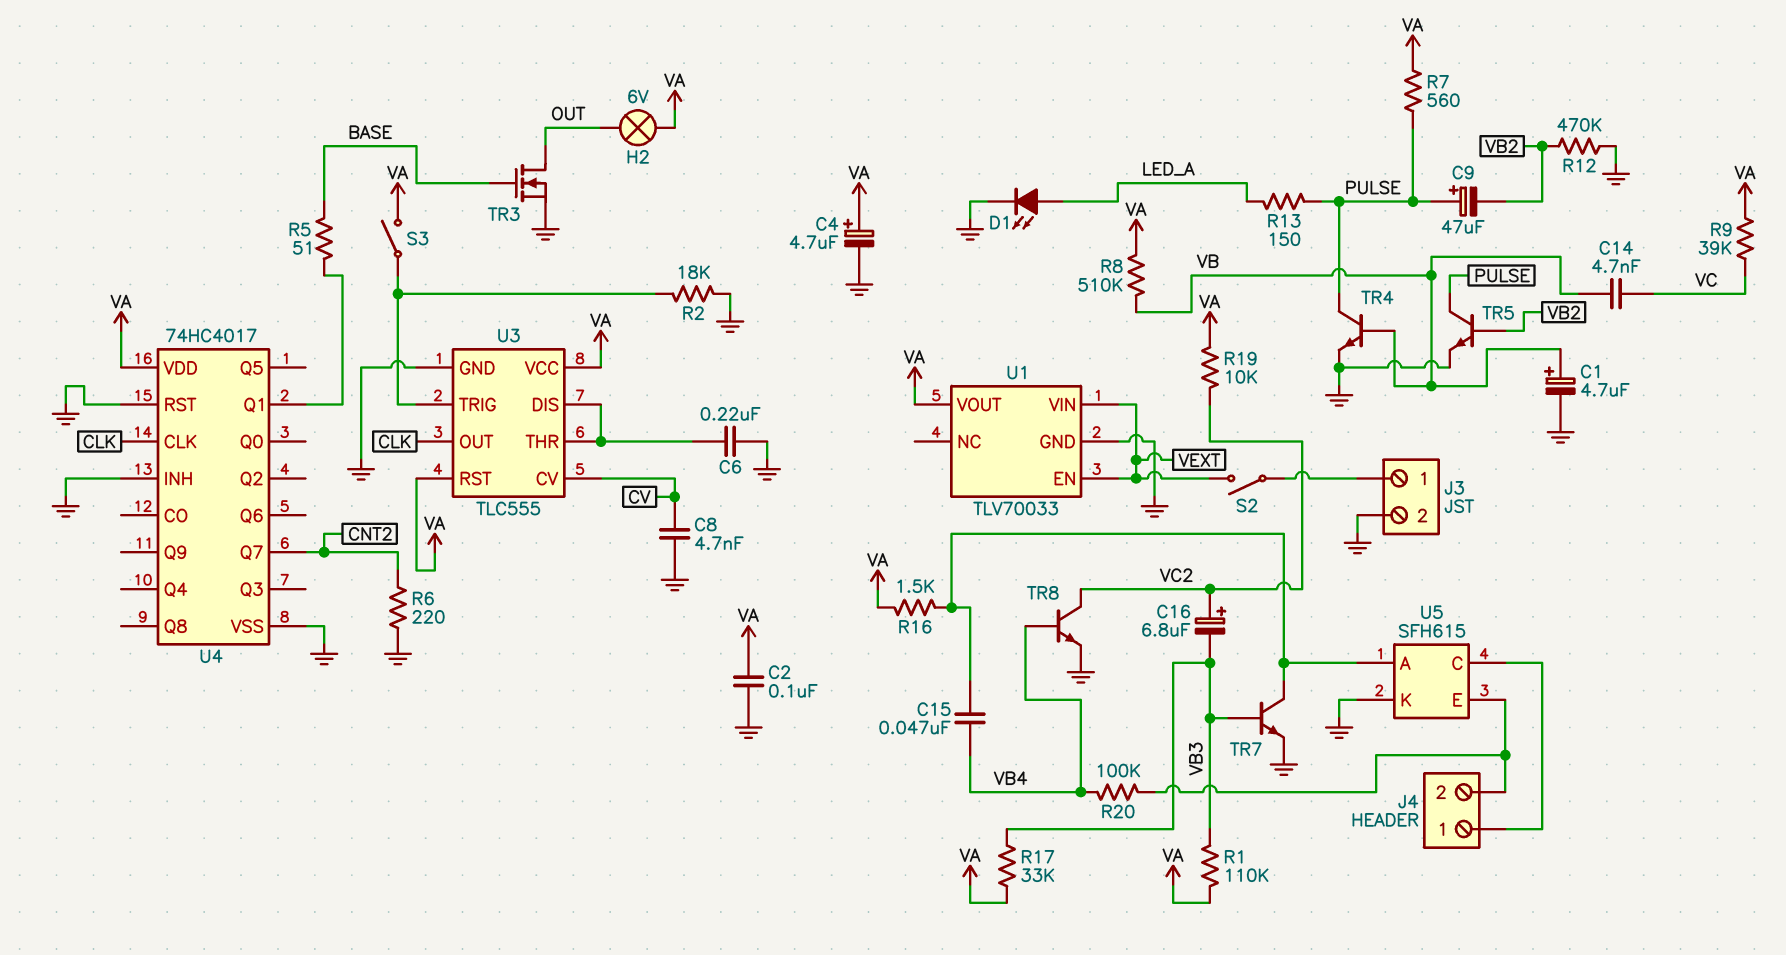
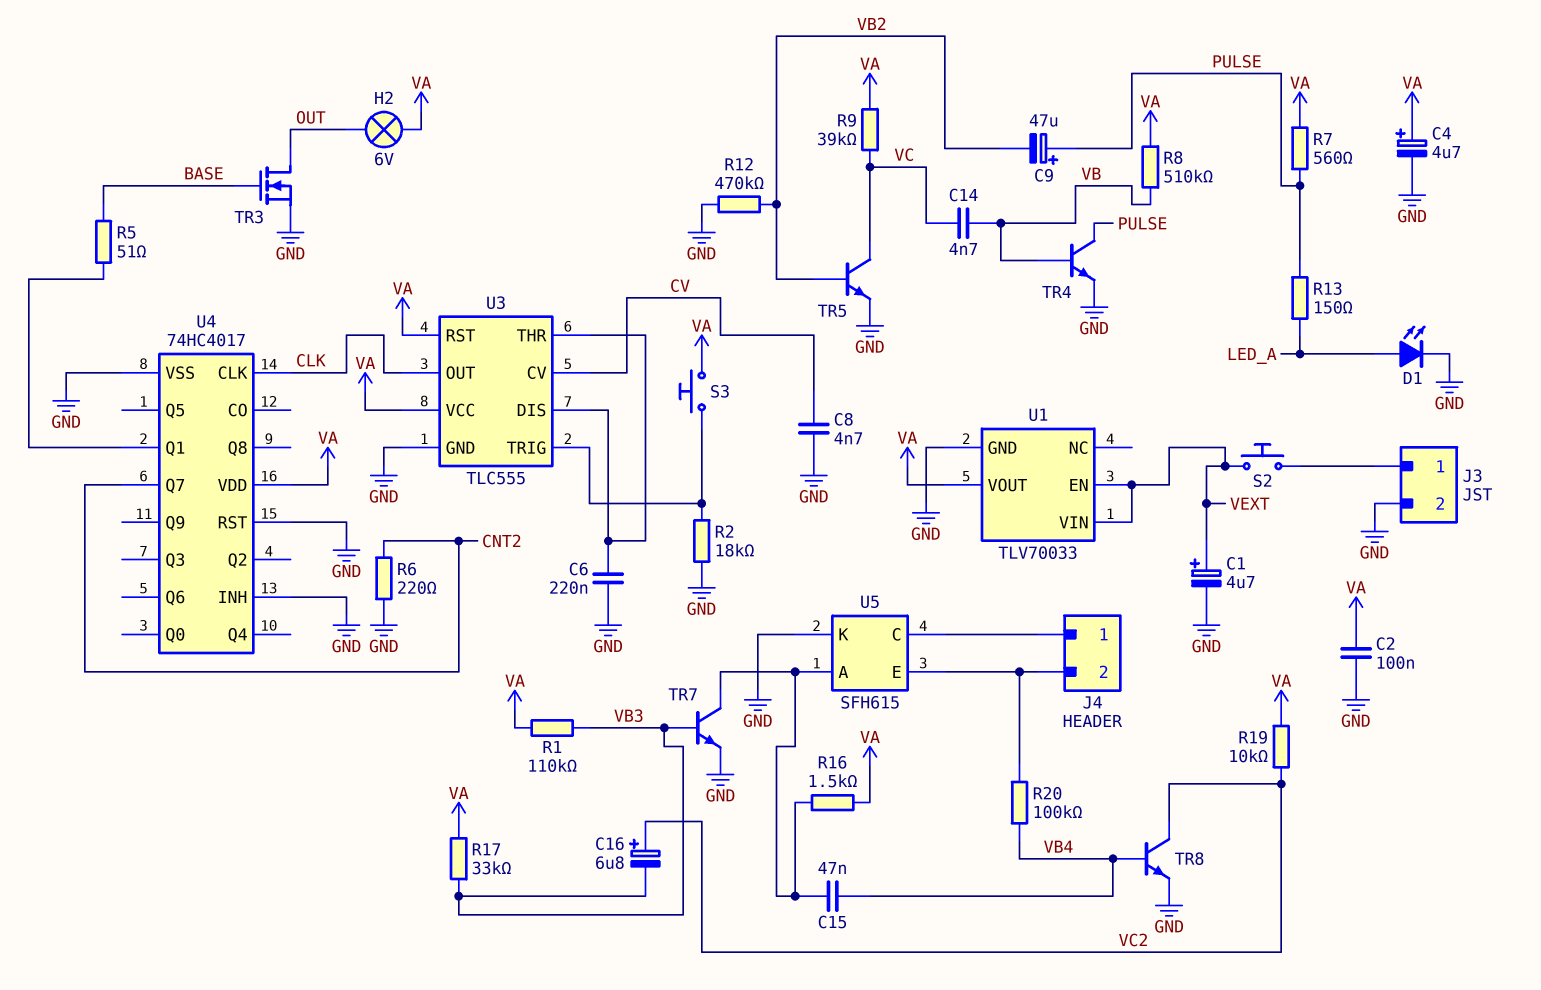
C1: 4.7uF (plus VB, minus GND) -> 4.7uF (plus VEXT, minus GND)
S2: switch (J3/1, VEXT) -> button (J3/1, VEXT)
S3: switch (U3/TRIG, VA) -> button (U3/TRIG, VA)
TR5: NPN (B VB2, C PULSE, E GND) -> NPN (B VB2, C VC, E GND)

